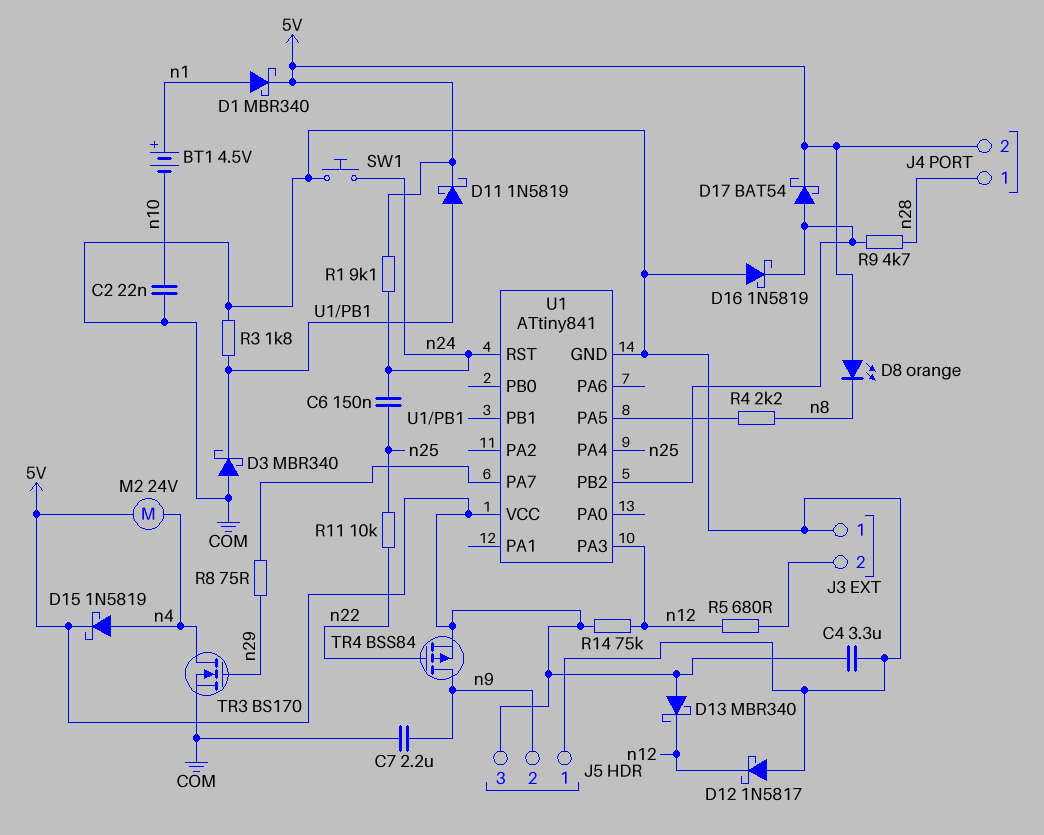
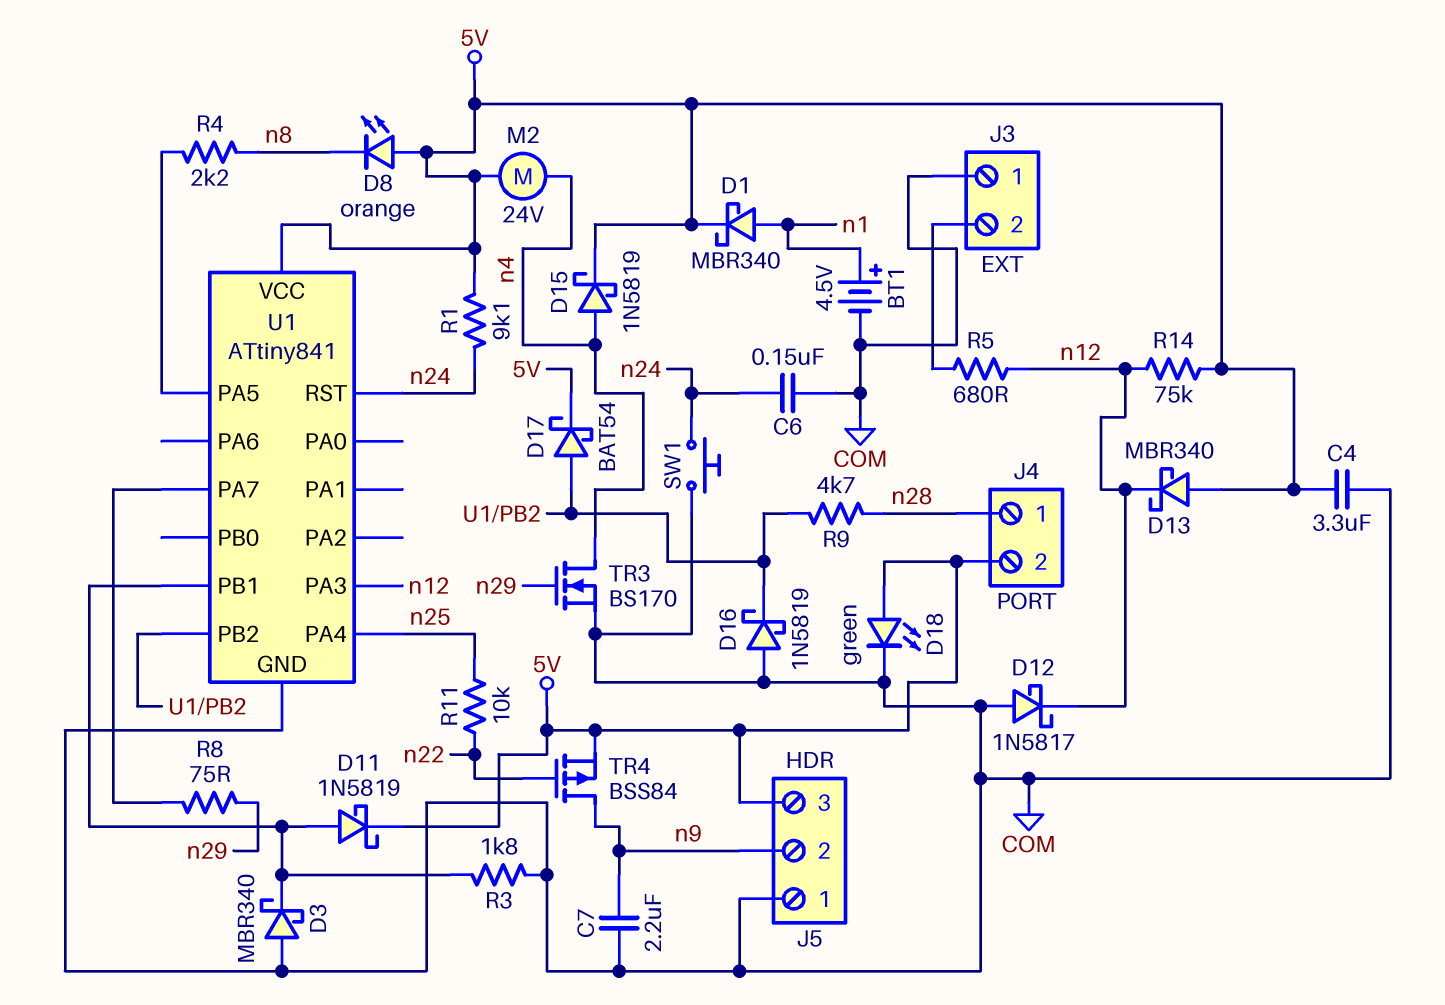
BT1: 4.5V (plus n1, minus n10) -> 4.5V (plus n1, minus COM)
C2: 22nF (COM, n10) -> none
C6: 150nF (n24, n25) -> 150nF (COM, n24)
D18: none -> LED green (A 5V, K COM)

